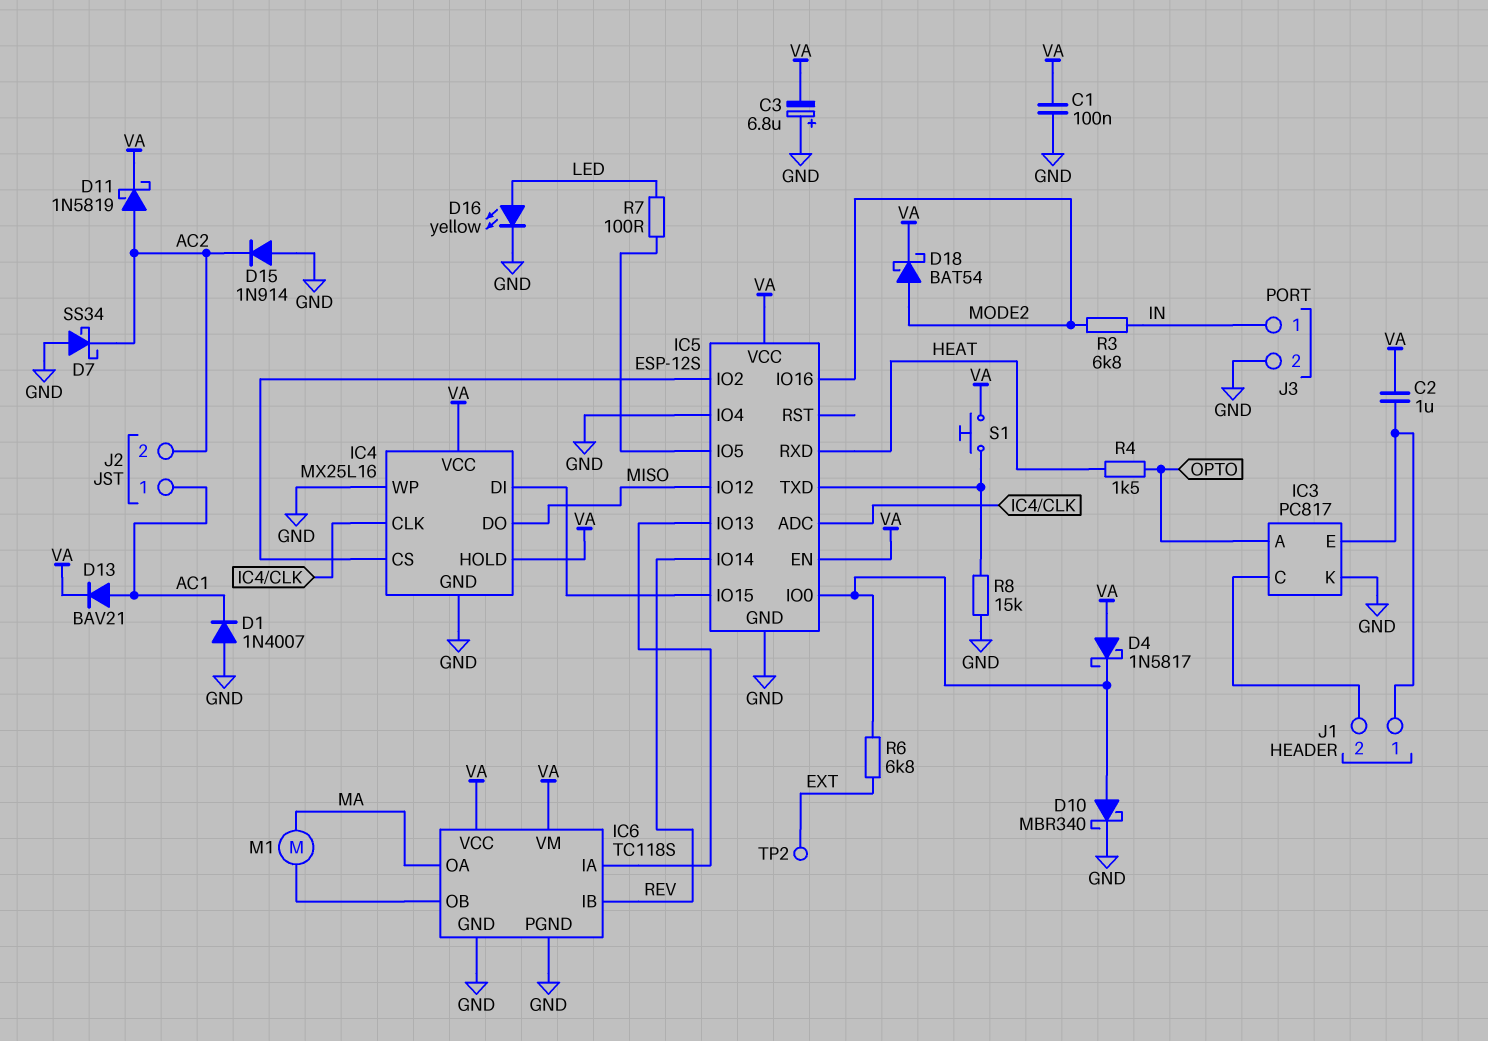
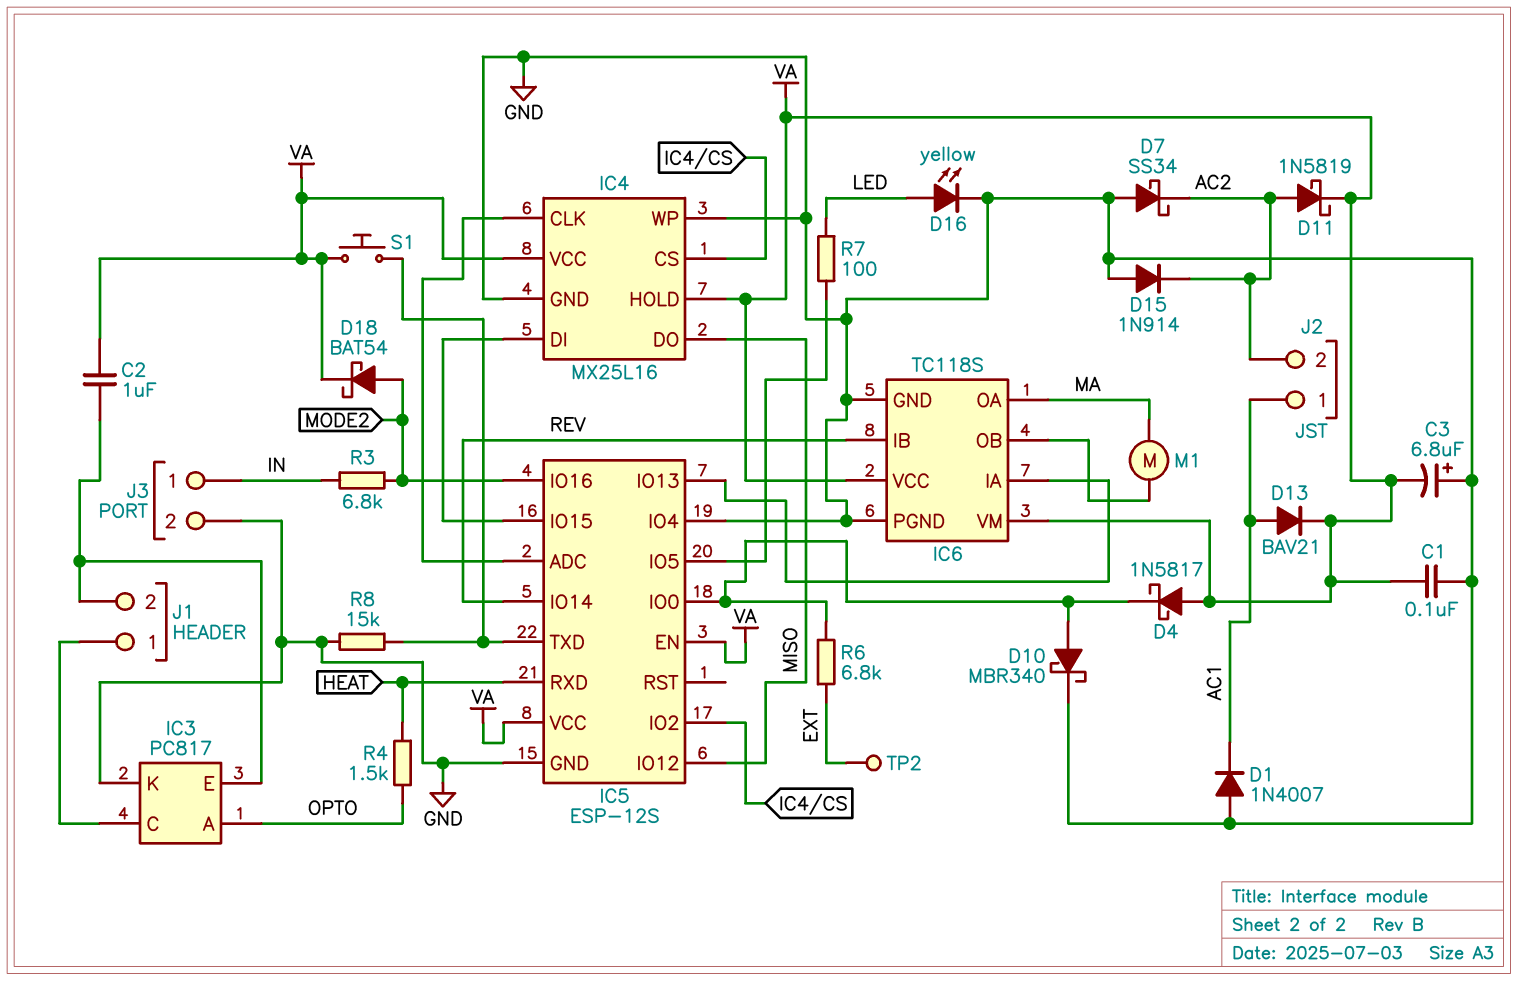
J1 pin 1: IC3/E -> IC3/C
J1 pin 2: IC3/C -> IC3/E

